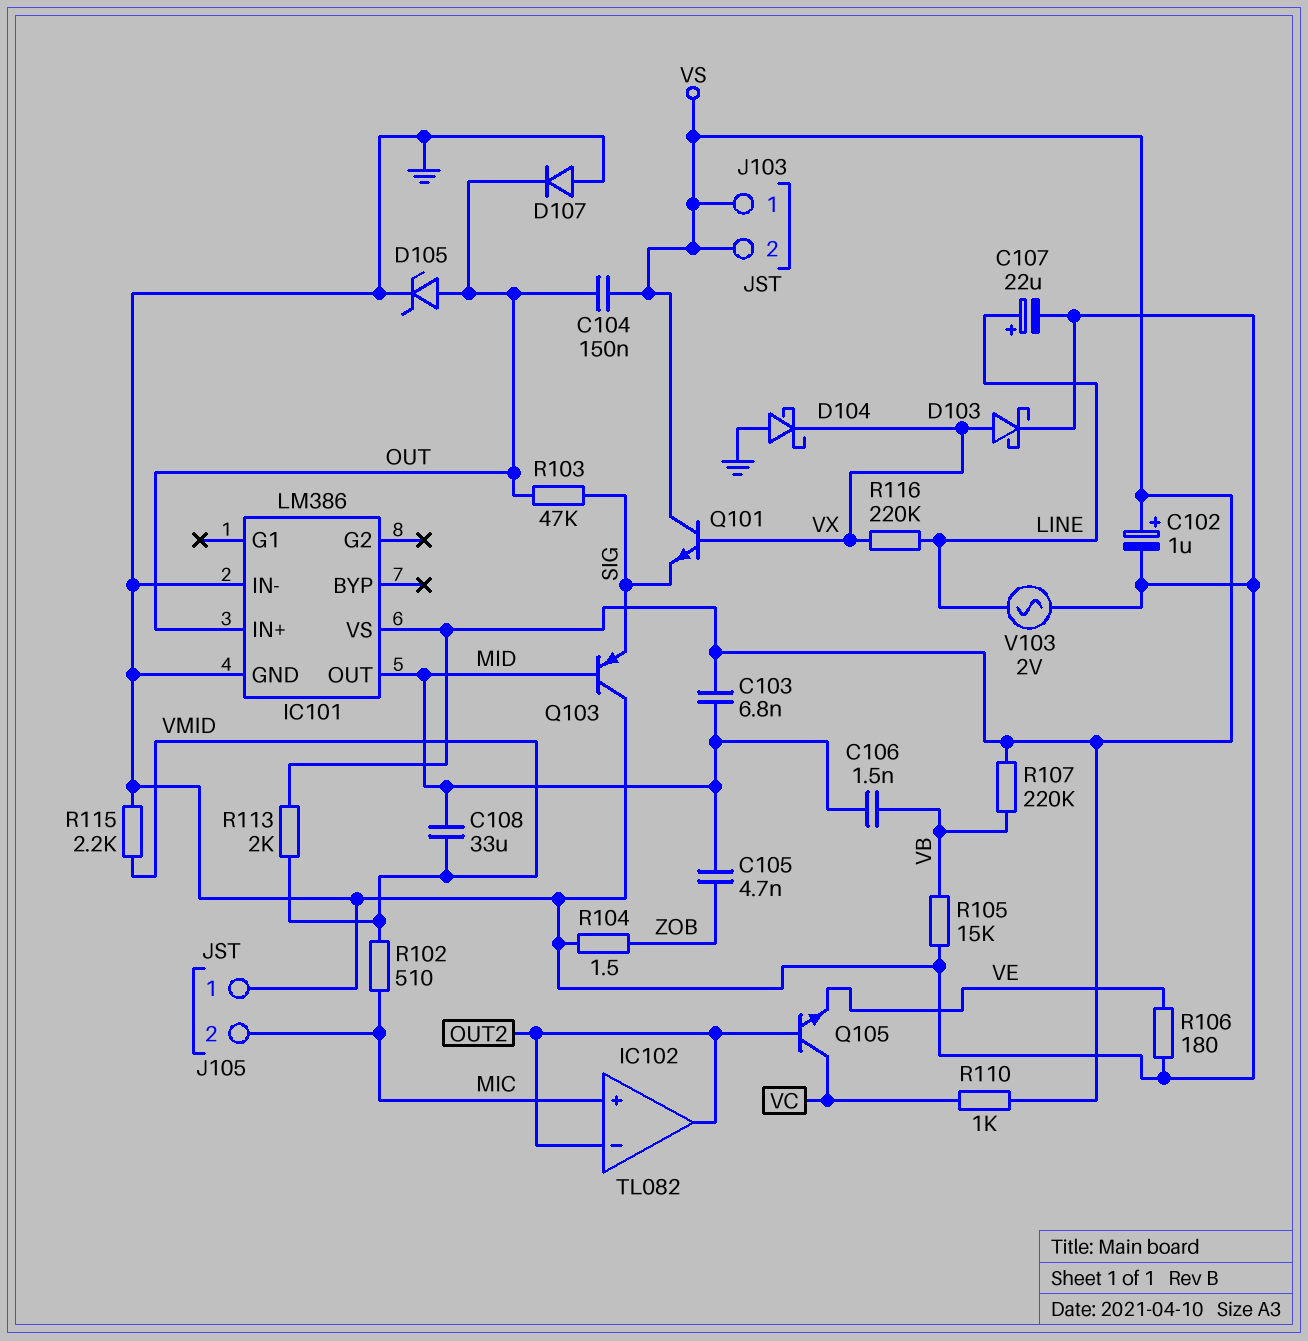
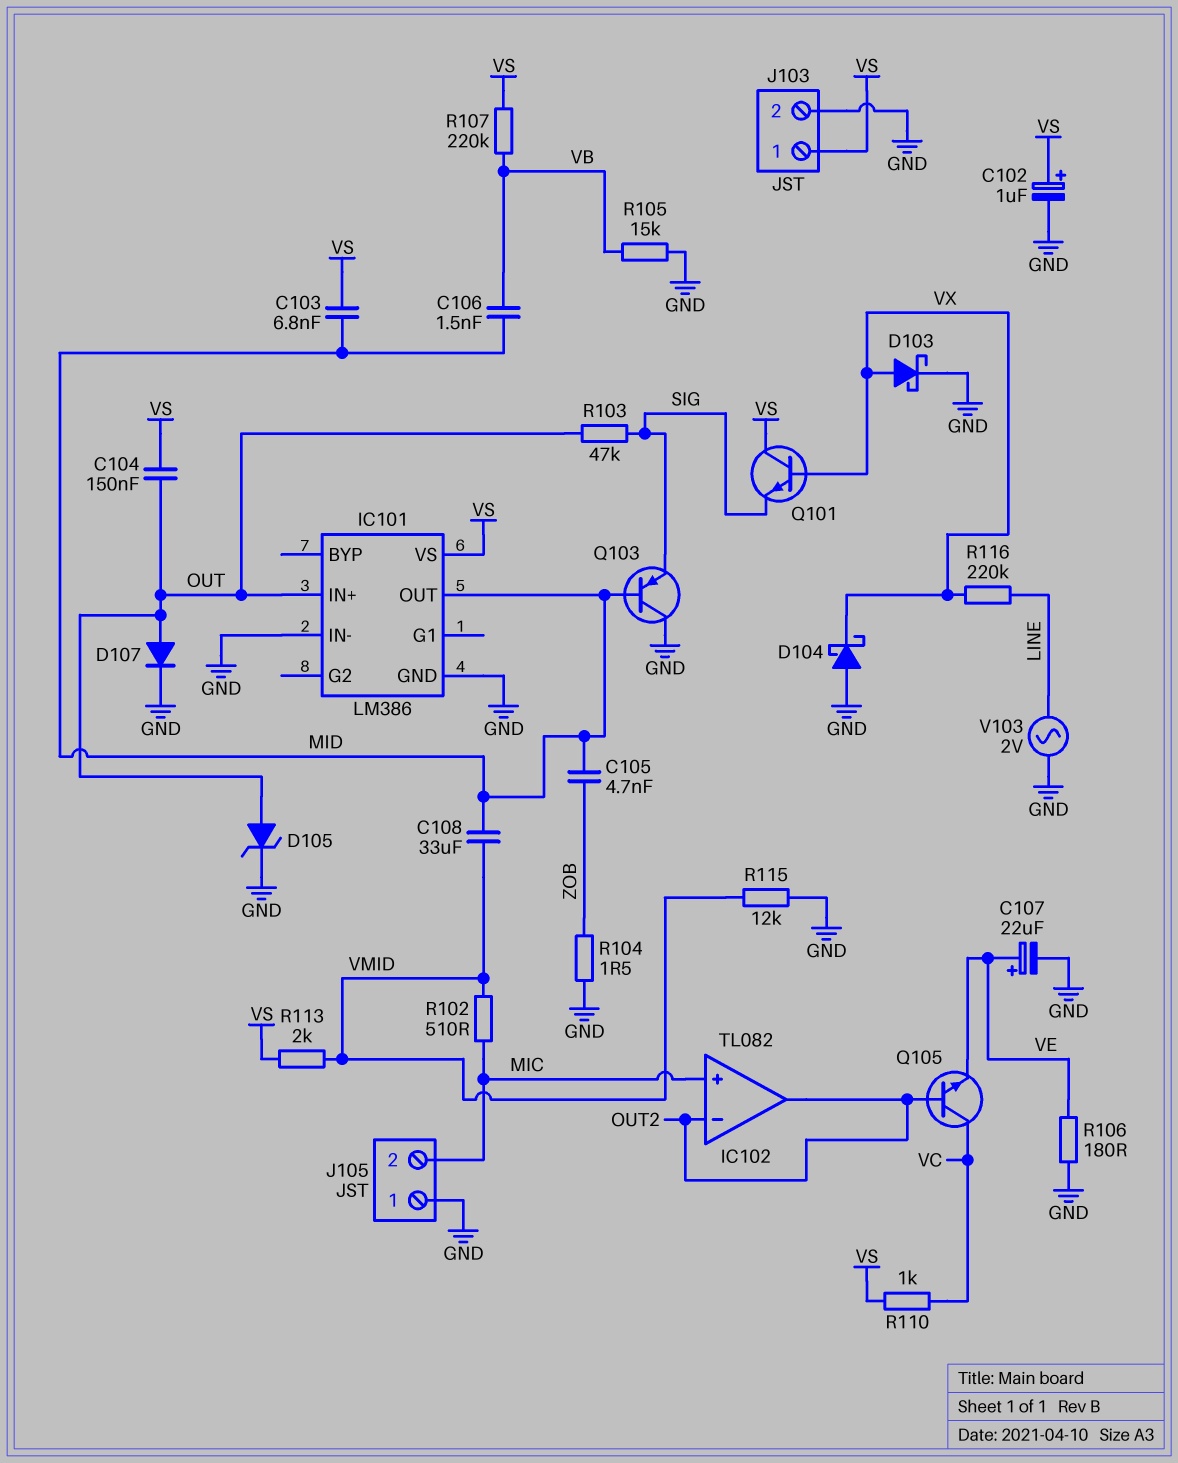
C107: 22uF (plus LINE, minus GND) -> 22uF (plus VE, minus GND)
D107: diode (A GND, K OUT) -> diode (A OUT, K GND)
J103 pin 2: VS -> GND
R115: 2.2k (GND, VMID) -> 12k (GND, VMID)

